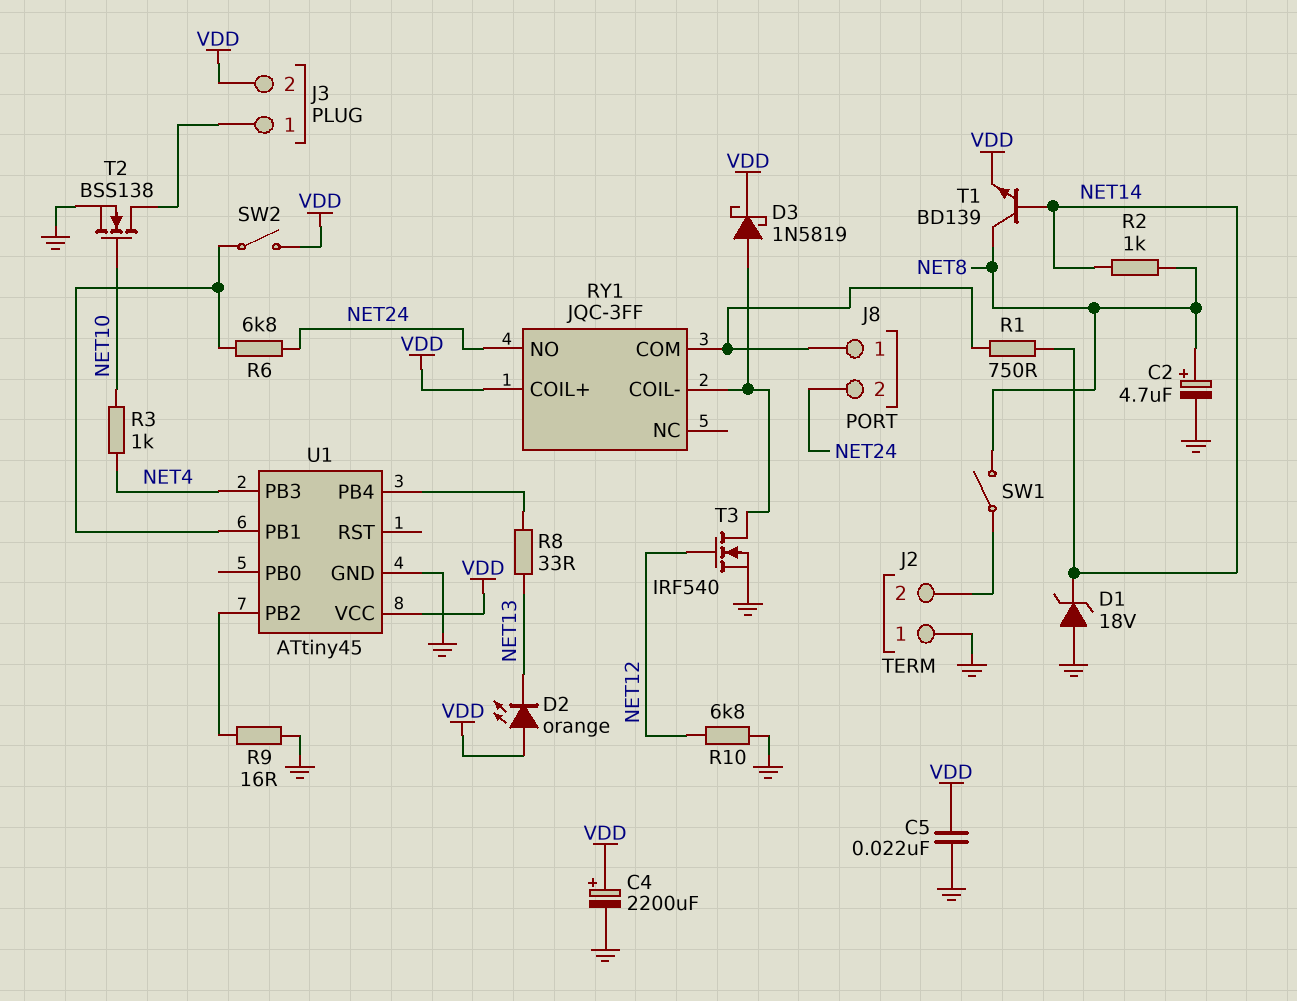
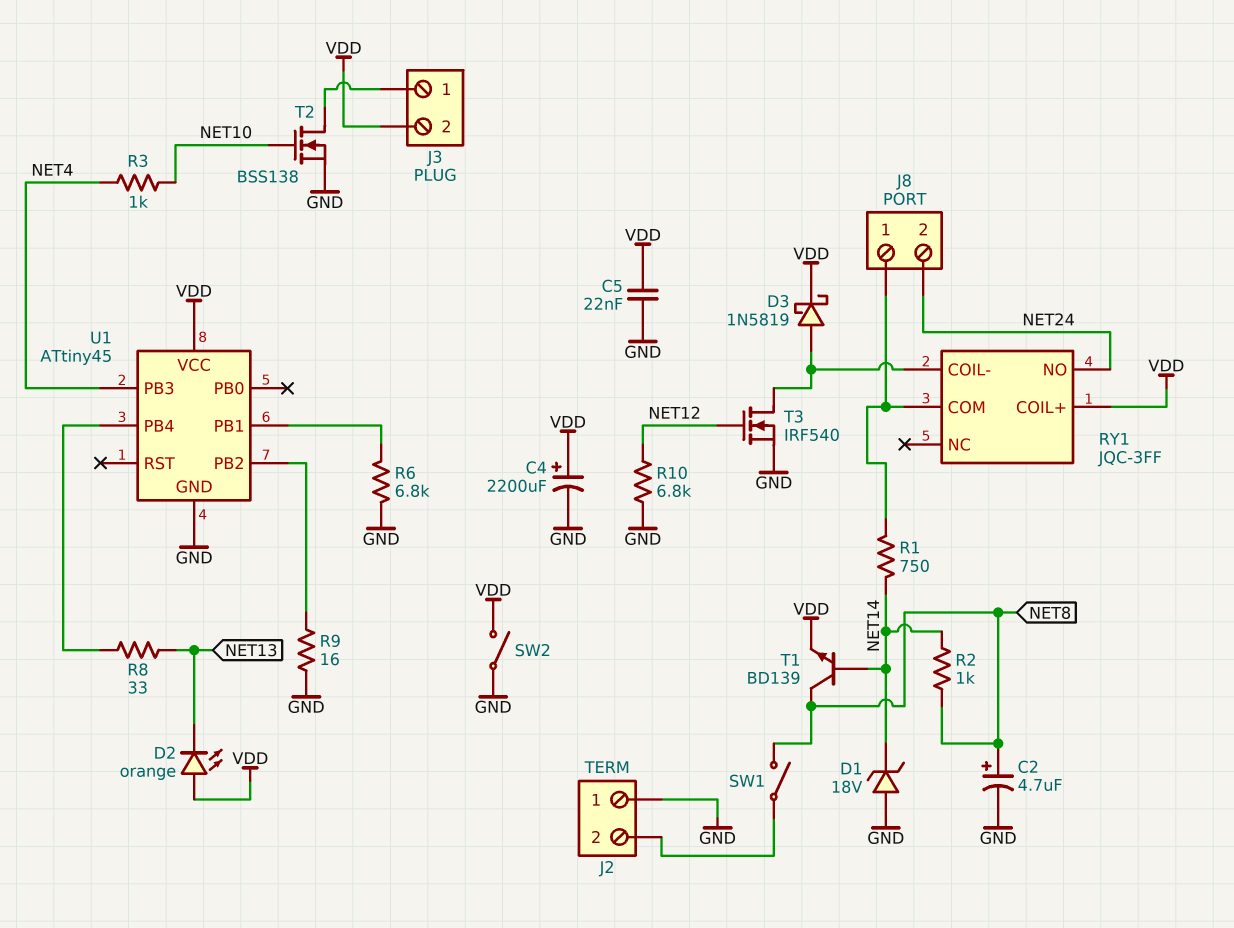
R6: 6.8k (NET24, U1/PB1) -> 6.8k (GND, U1/PB1)
SW2: switch (U1/PB1, VDD) -> switch (GND, VDD)

